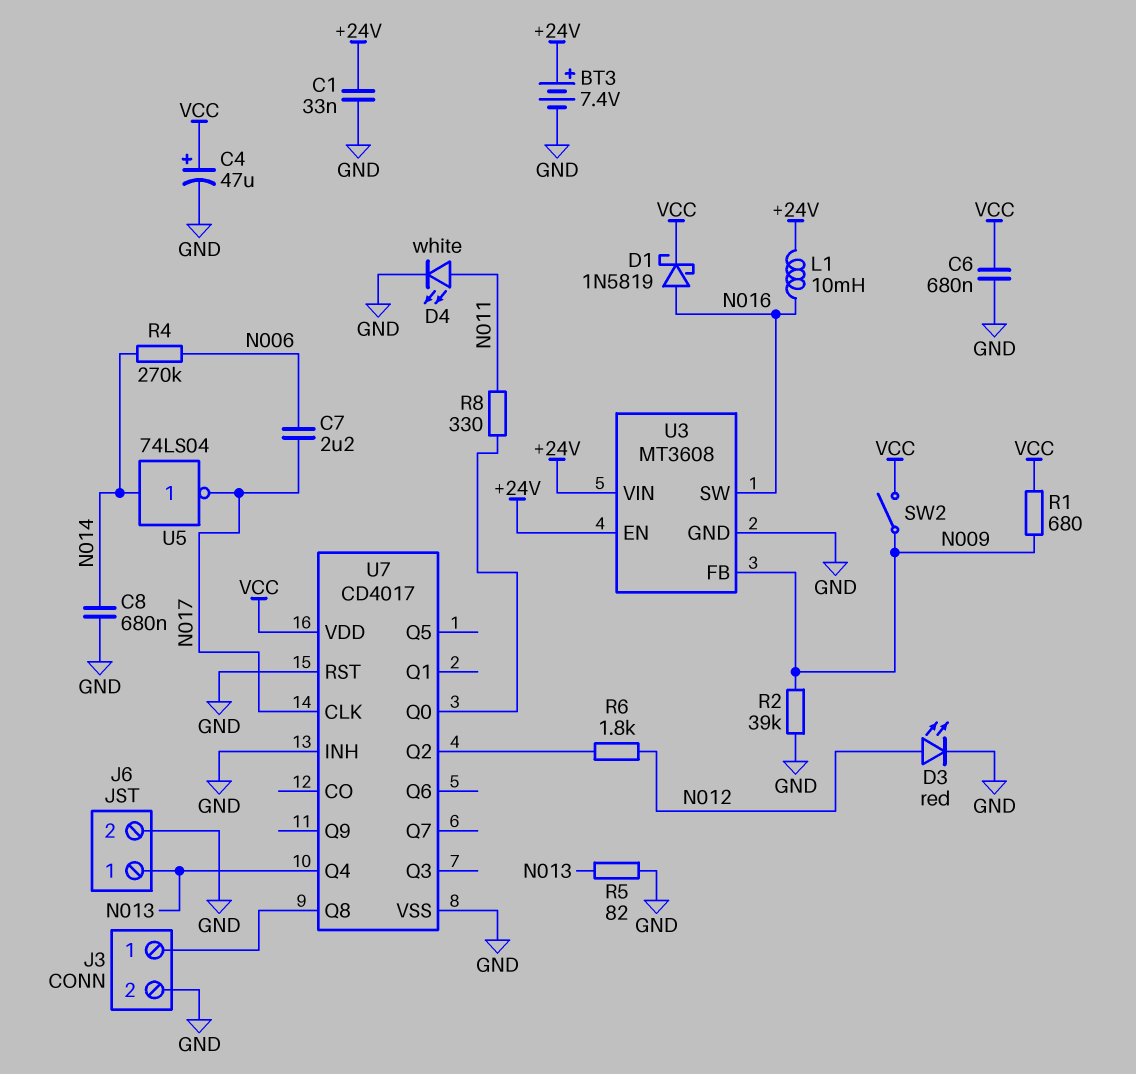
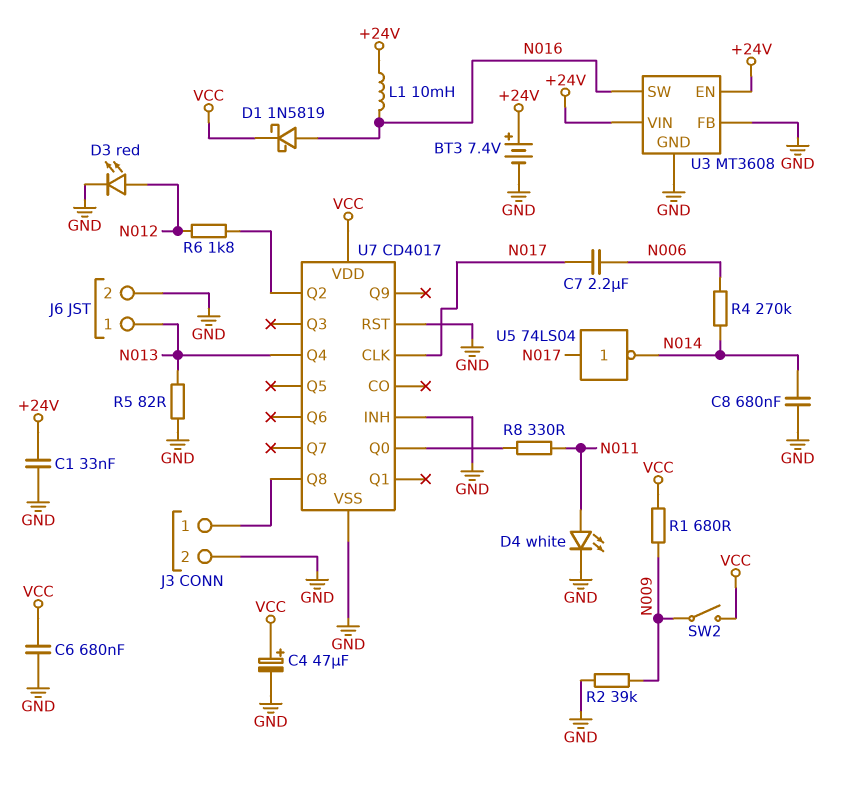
U3 pin FB: N009 -> GND
U5: NOT 74LS04 (in N014, out N017) -> NOT 74LS04 (in N017, out N014)

